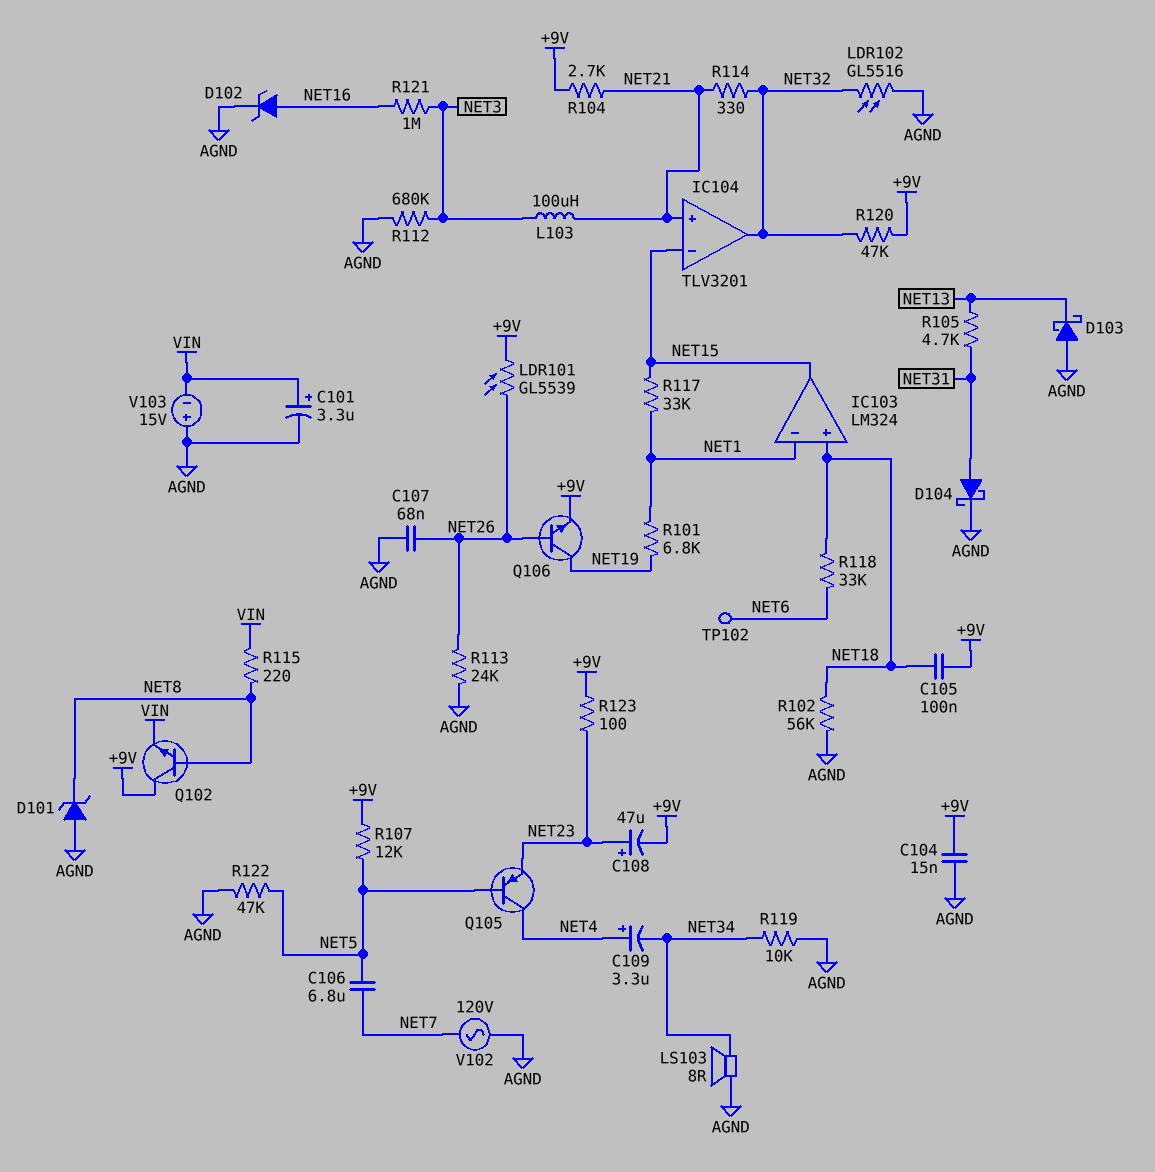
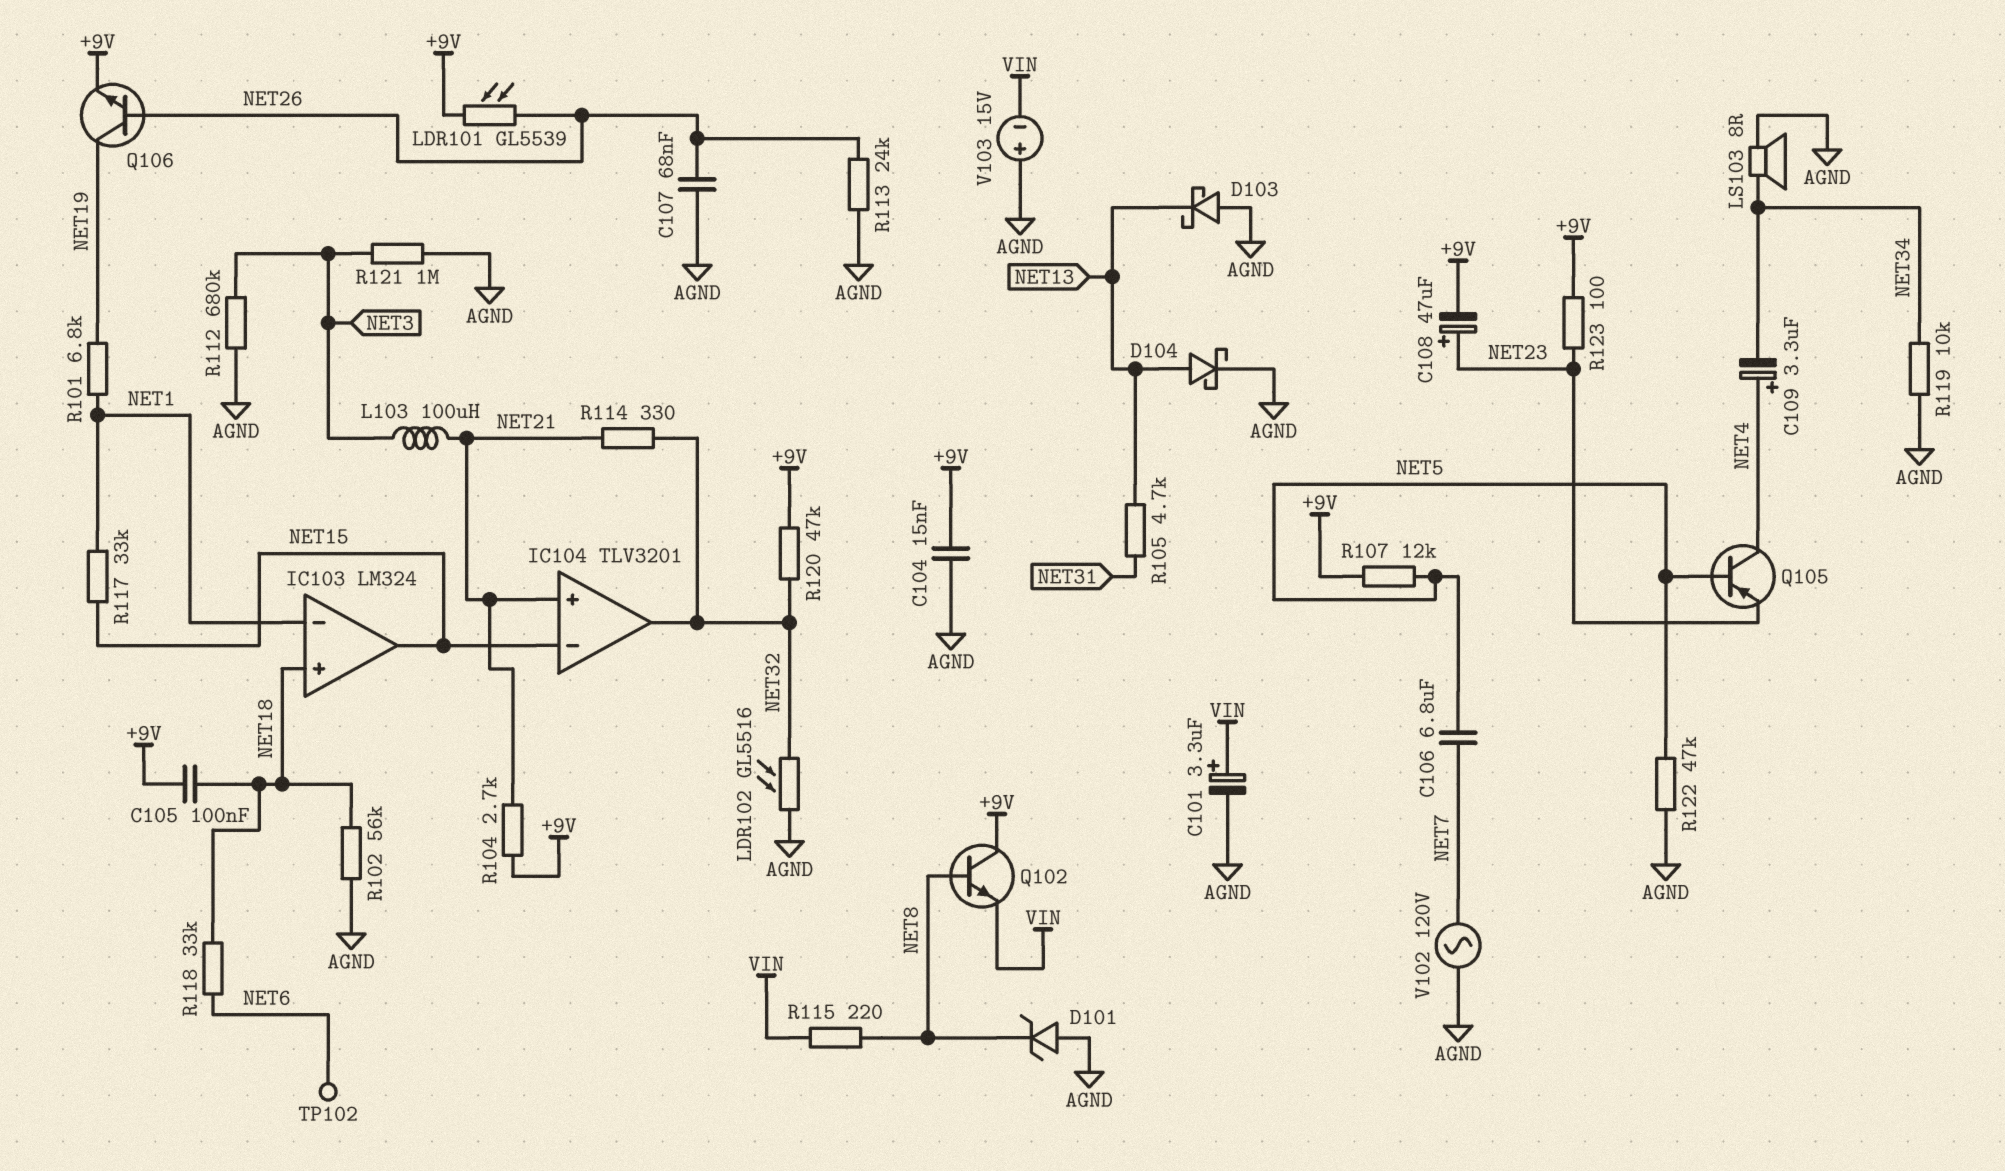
D102: zener (A NET16, K AGND) -> none
D104: schottky (A NET31, K AGND) -> schottky (A NET13, K AGND)
R121: 1M (NET3, NET16) -> 1M (AGND, NET3)

